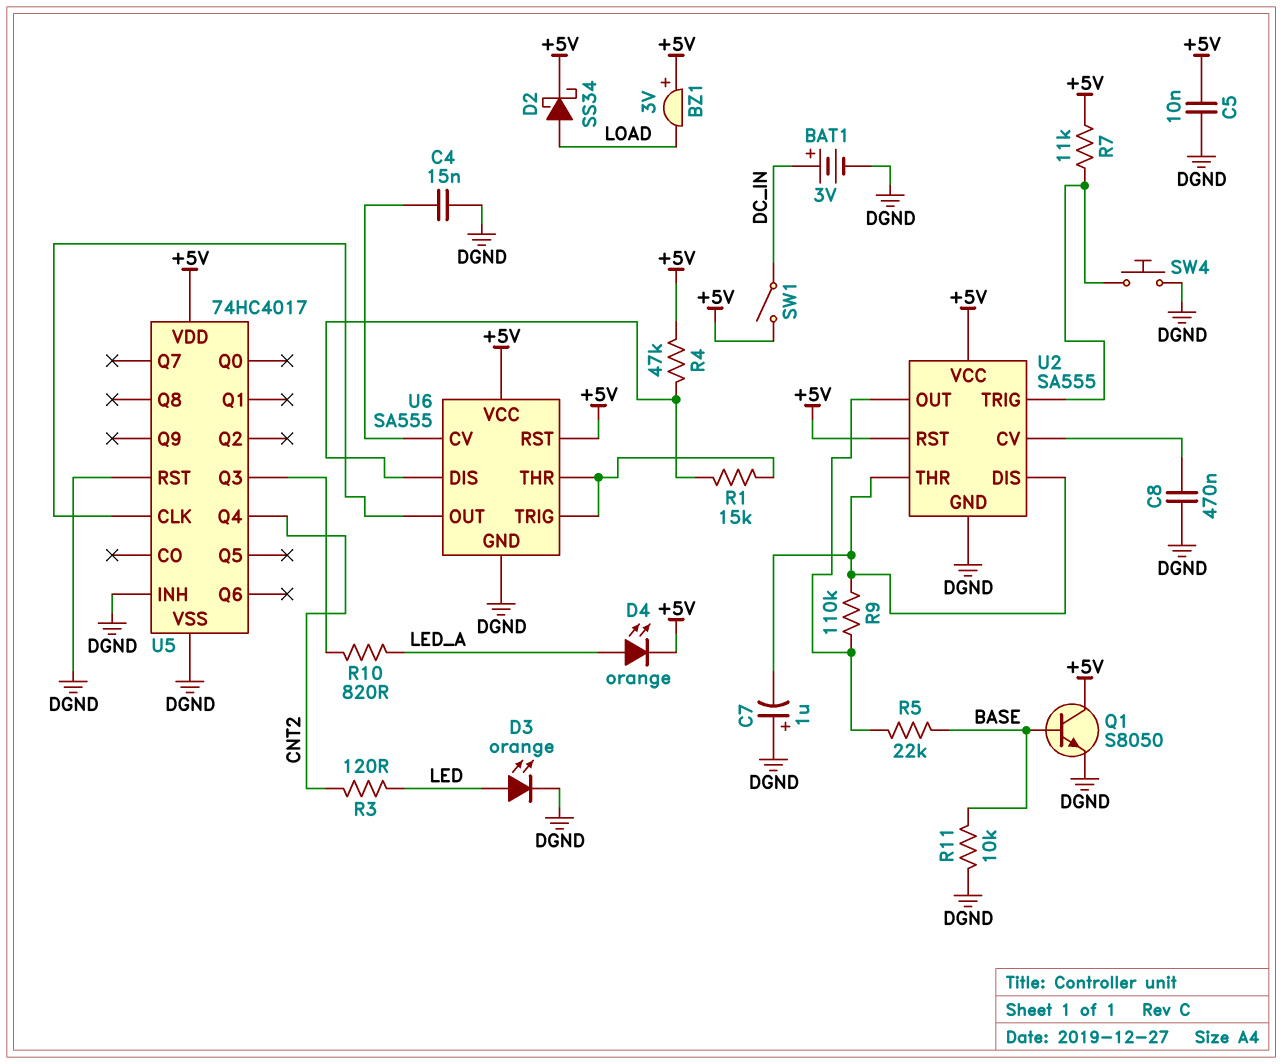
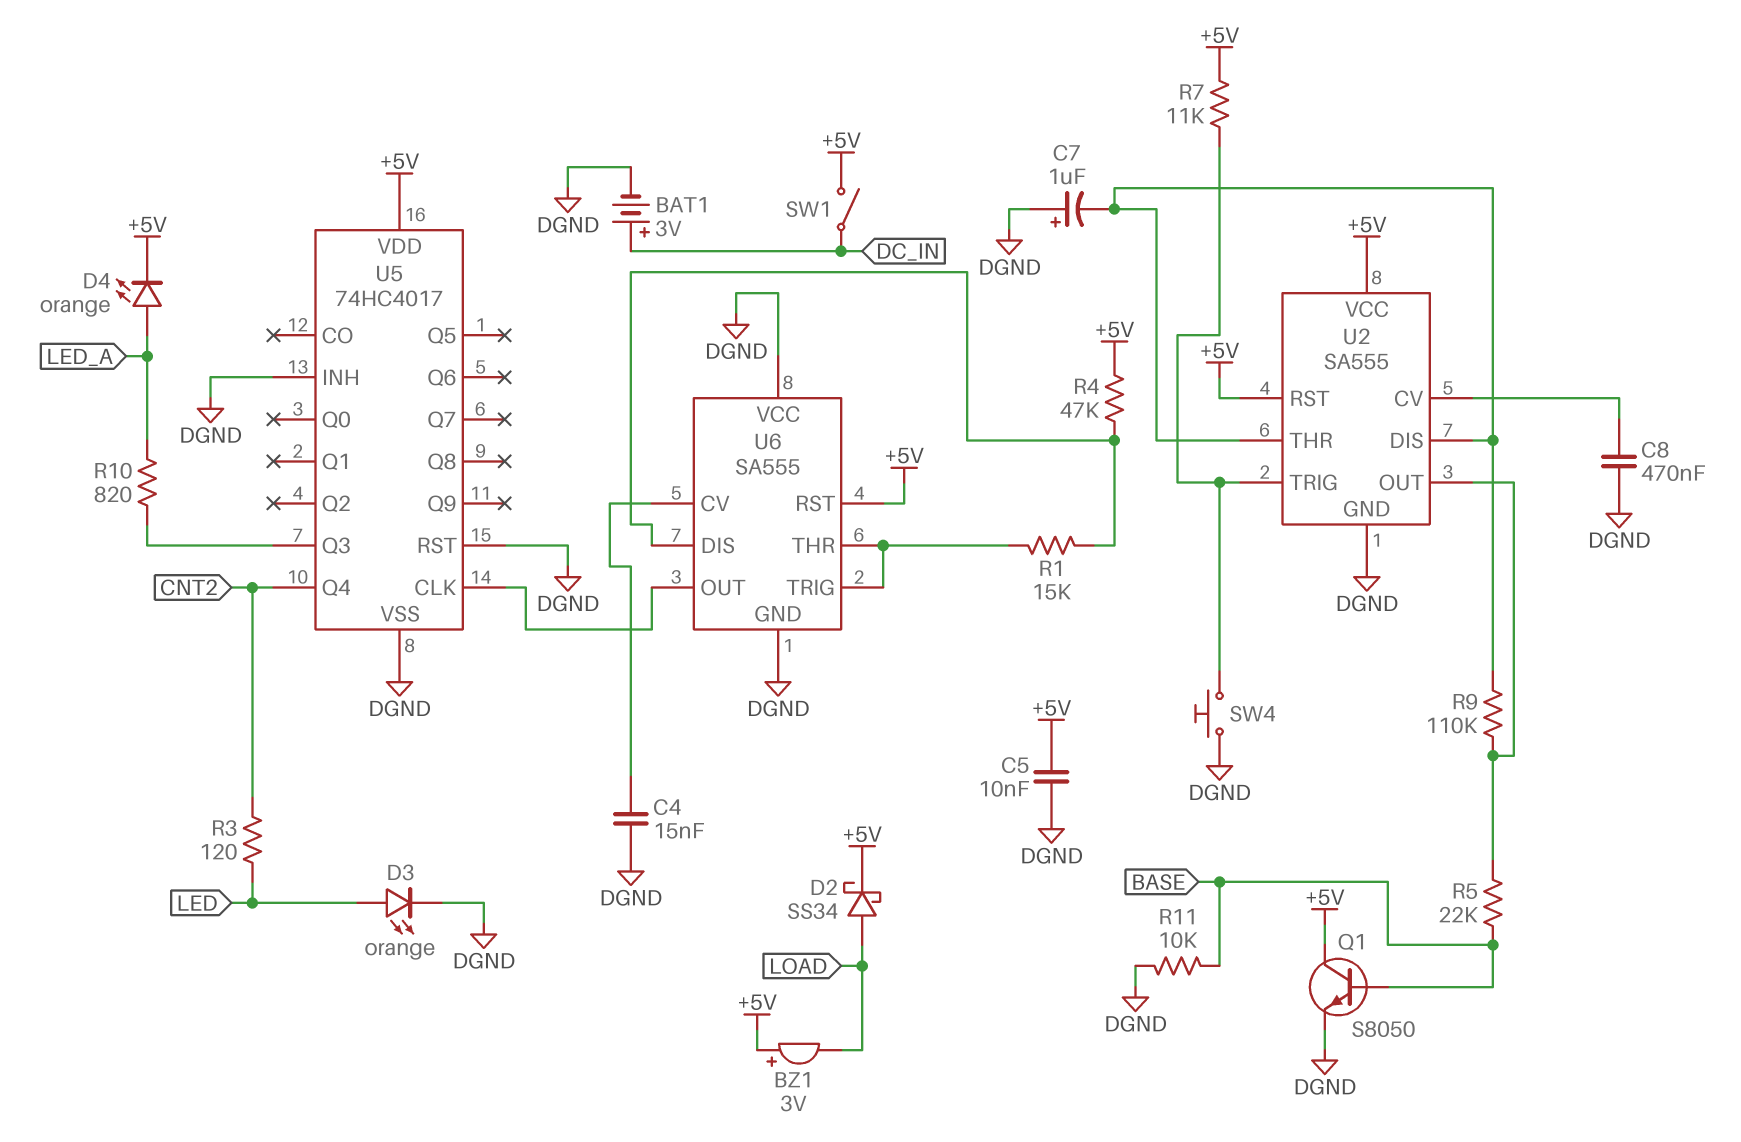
U6 pin VCC: +5V -> DGND

